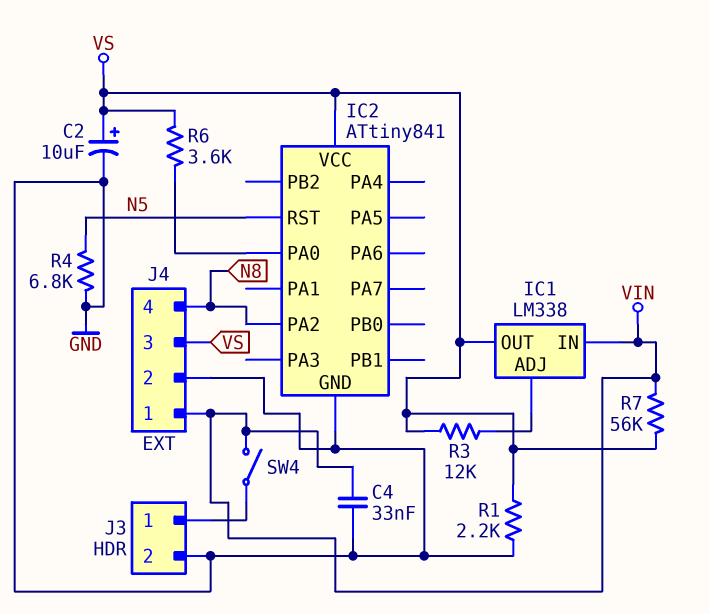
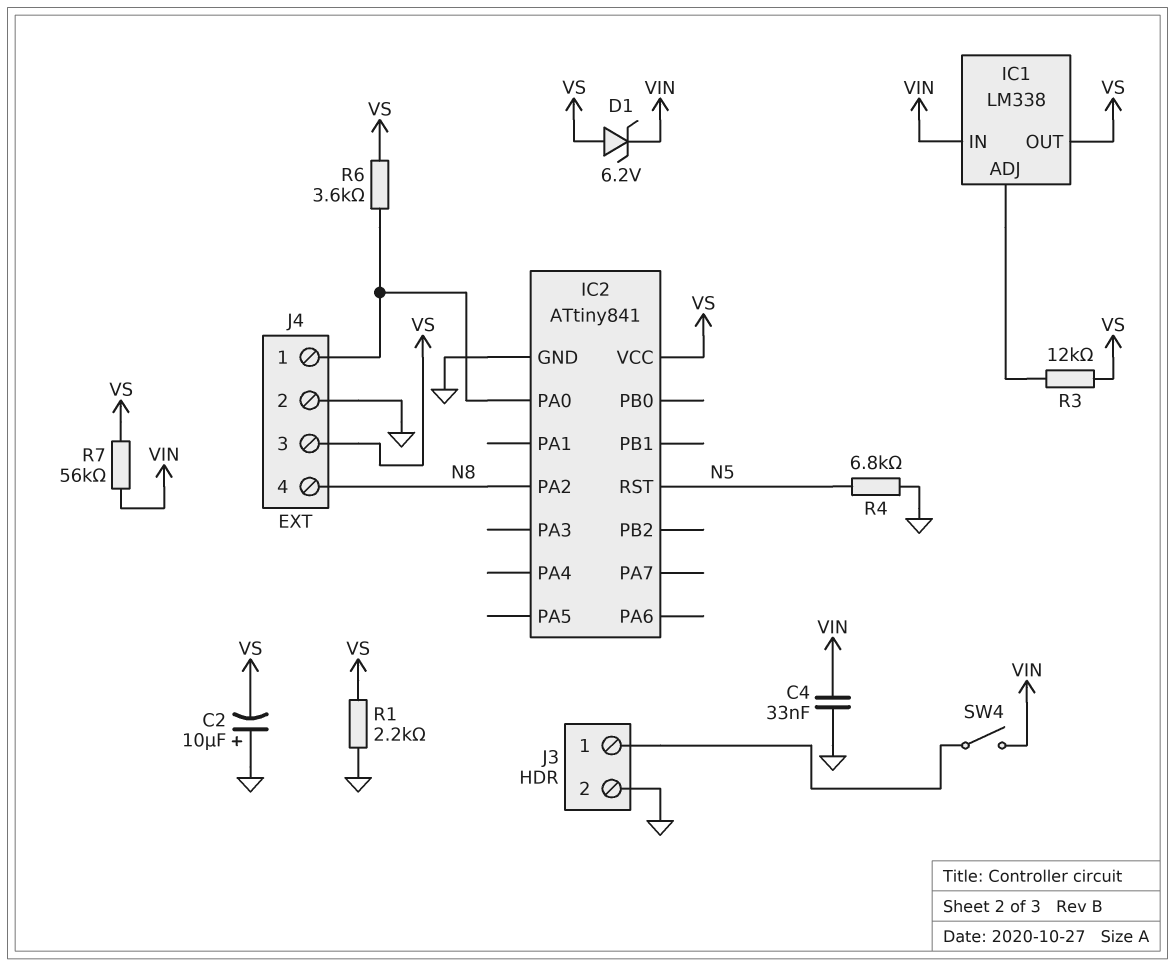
C2: 10uF (plus VS, minus GND) -> 10uF (plus GND, minus VS)
D1: none -> zener 6.2V (A VS, K VIN)
J4 pin 1: VIN -> IC2/PA0

